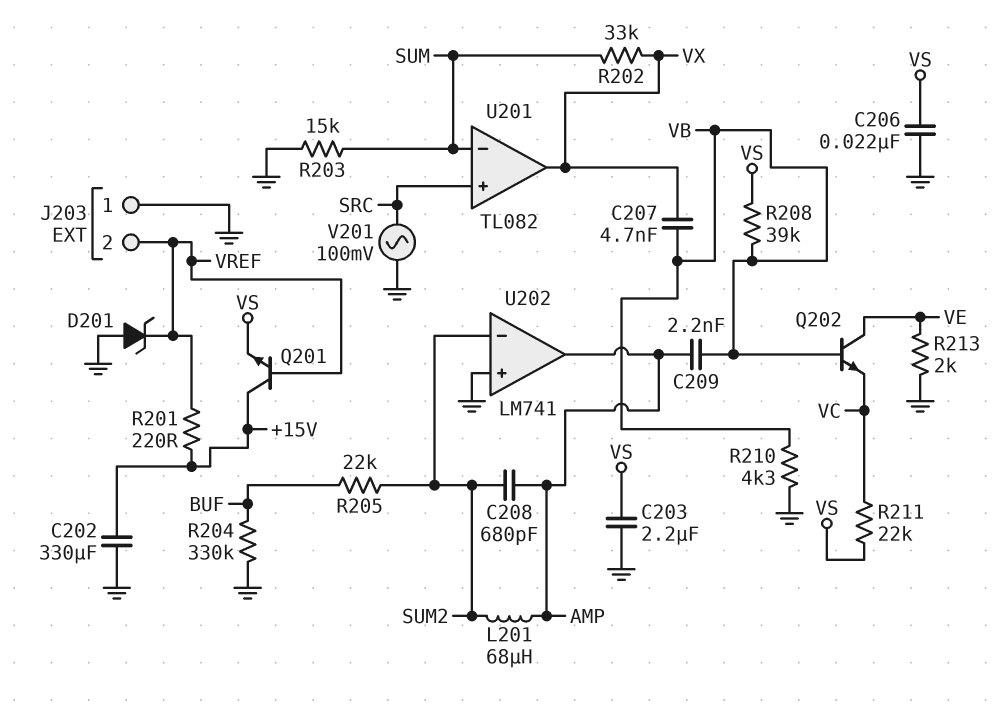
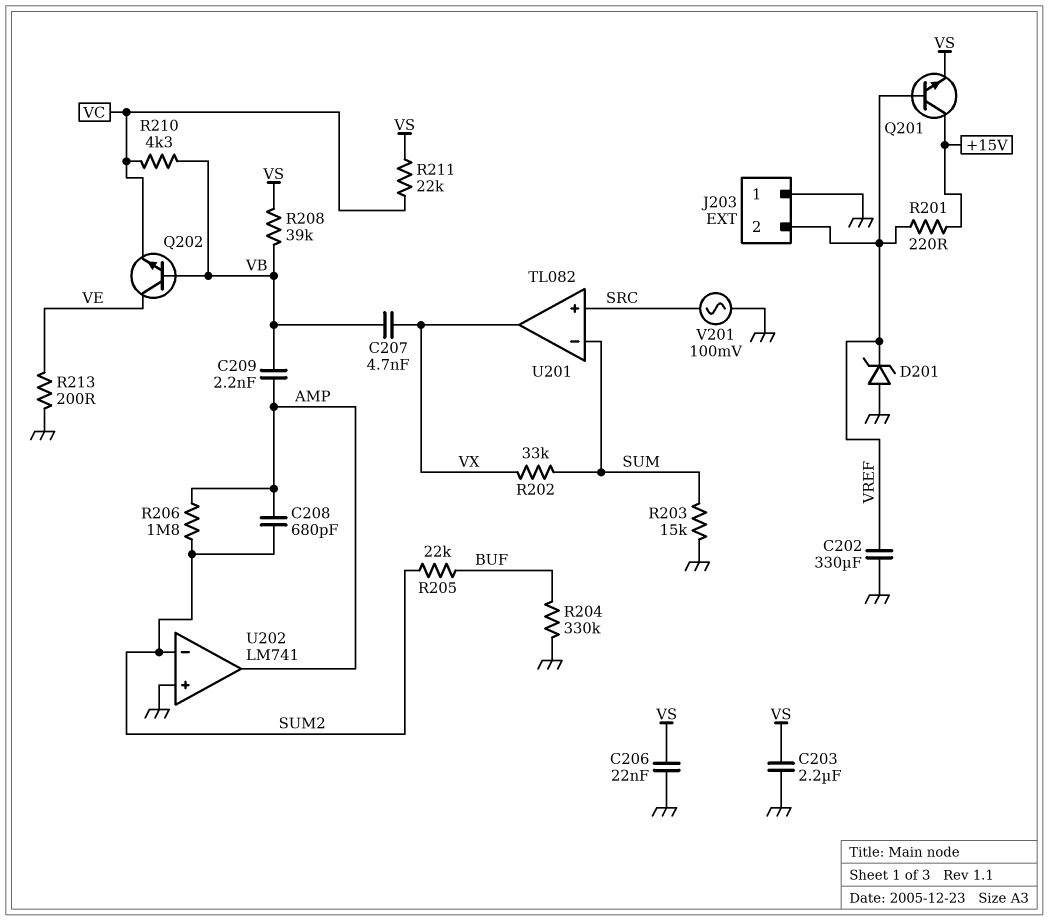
C202: 330uF (+15V, GND) -> 330uF (GND, VREF)
L201: 68uH (AMP, SUM2) -> none
R206: none -> 1.8M (AMP, SUM2)
R210: 4.3k (GND, VB) -> 4.3k (VB, VC)
R213: 2k (GND, VE) -> 200 (GND, VE)

